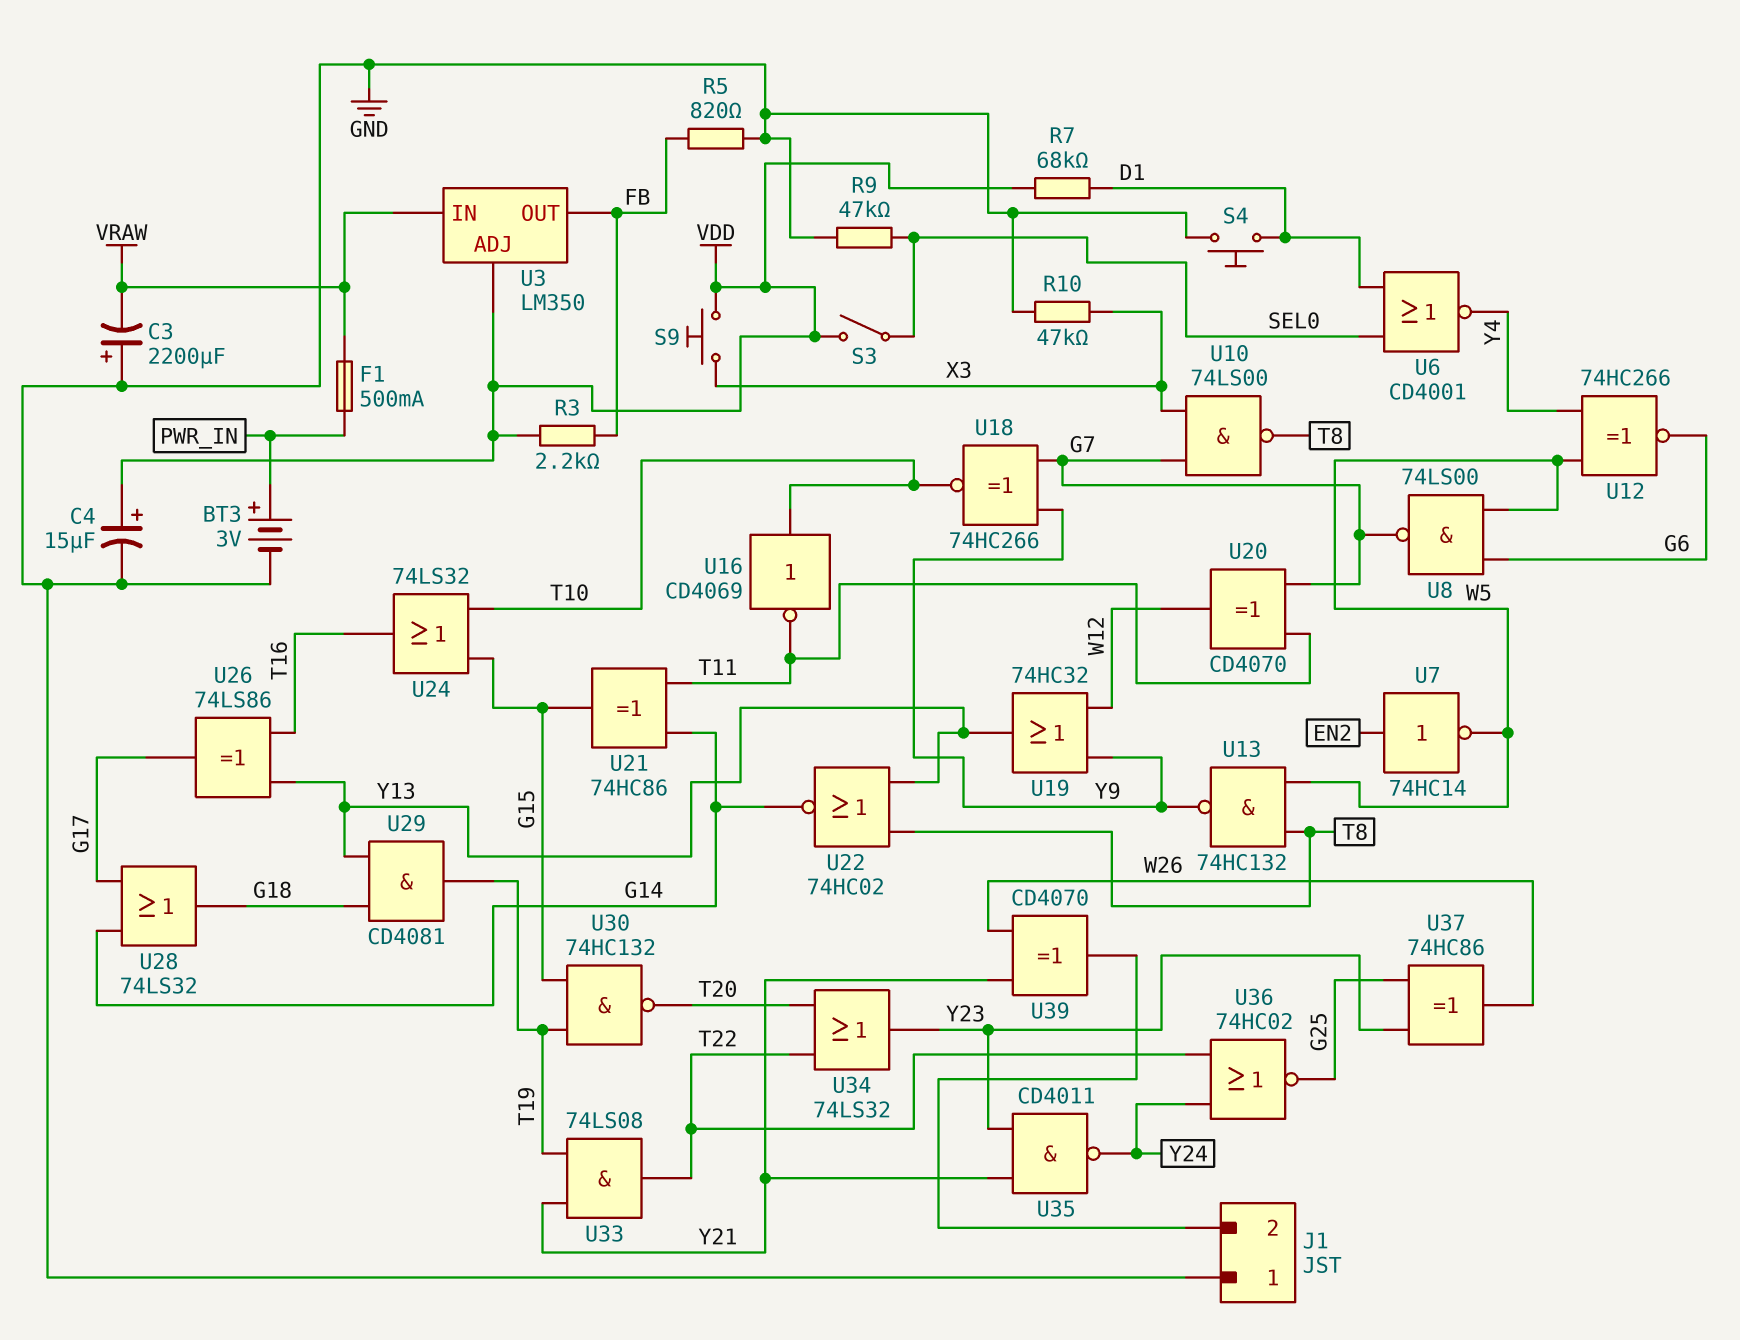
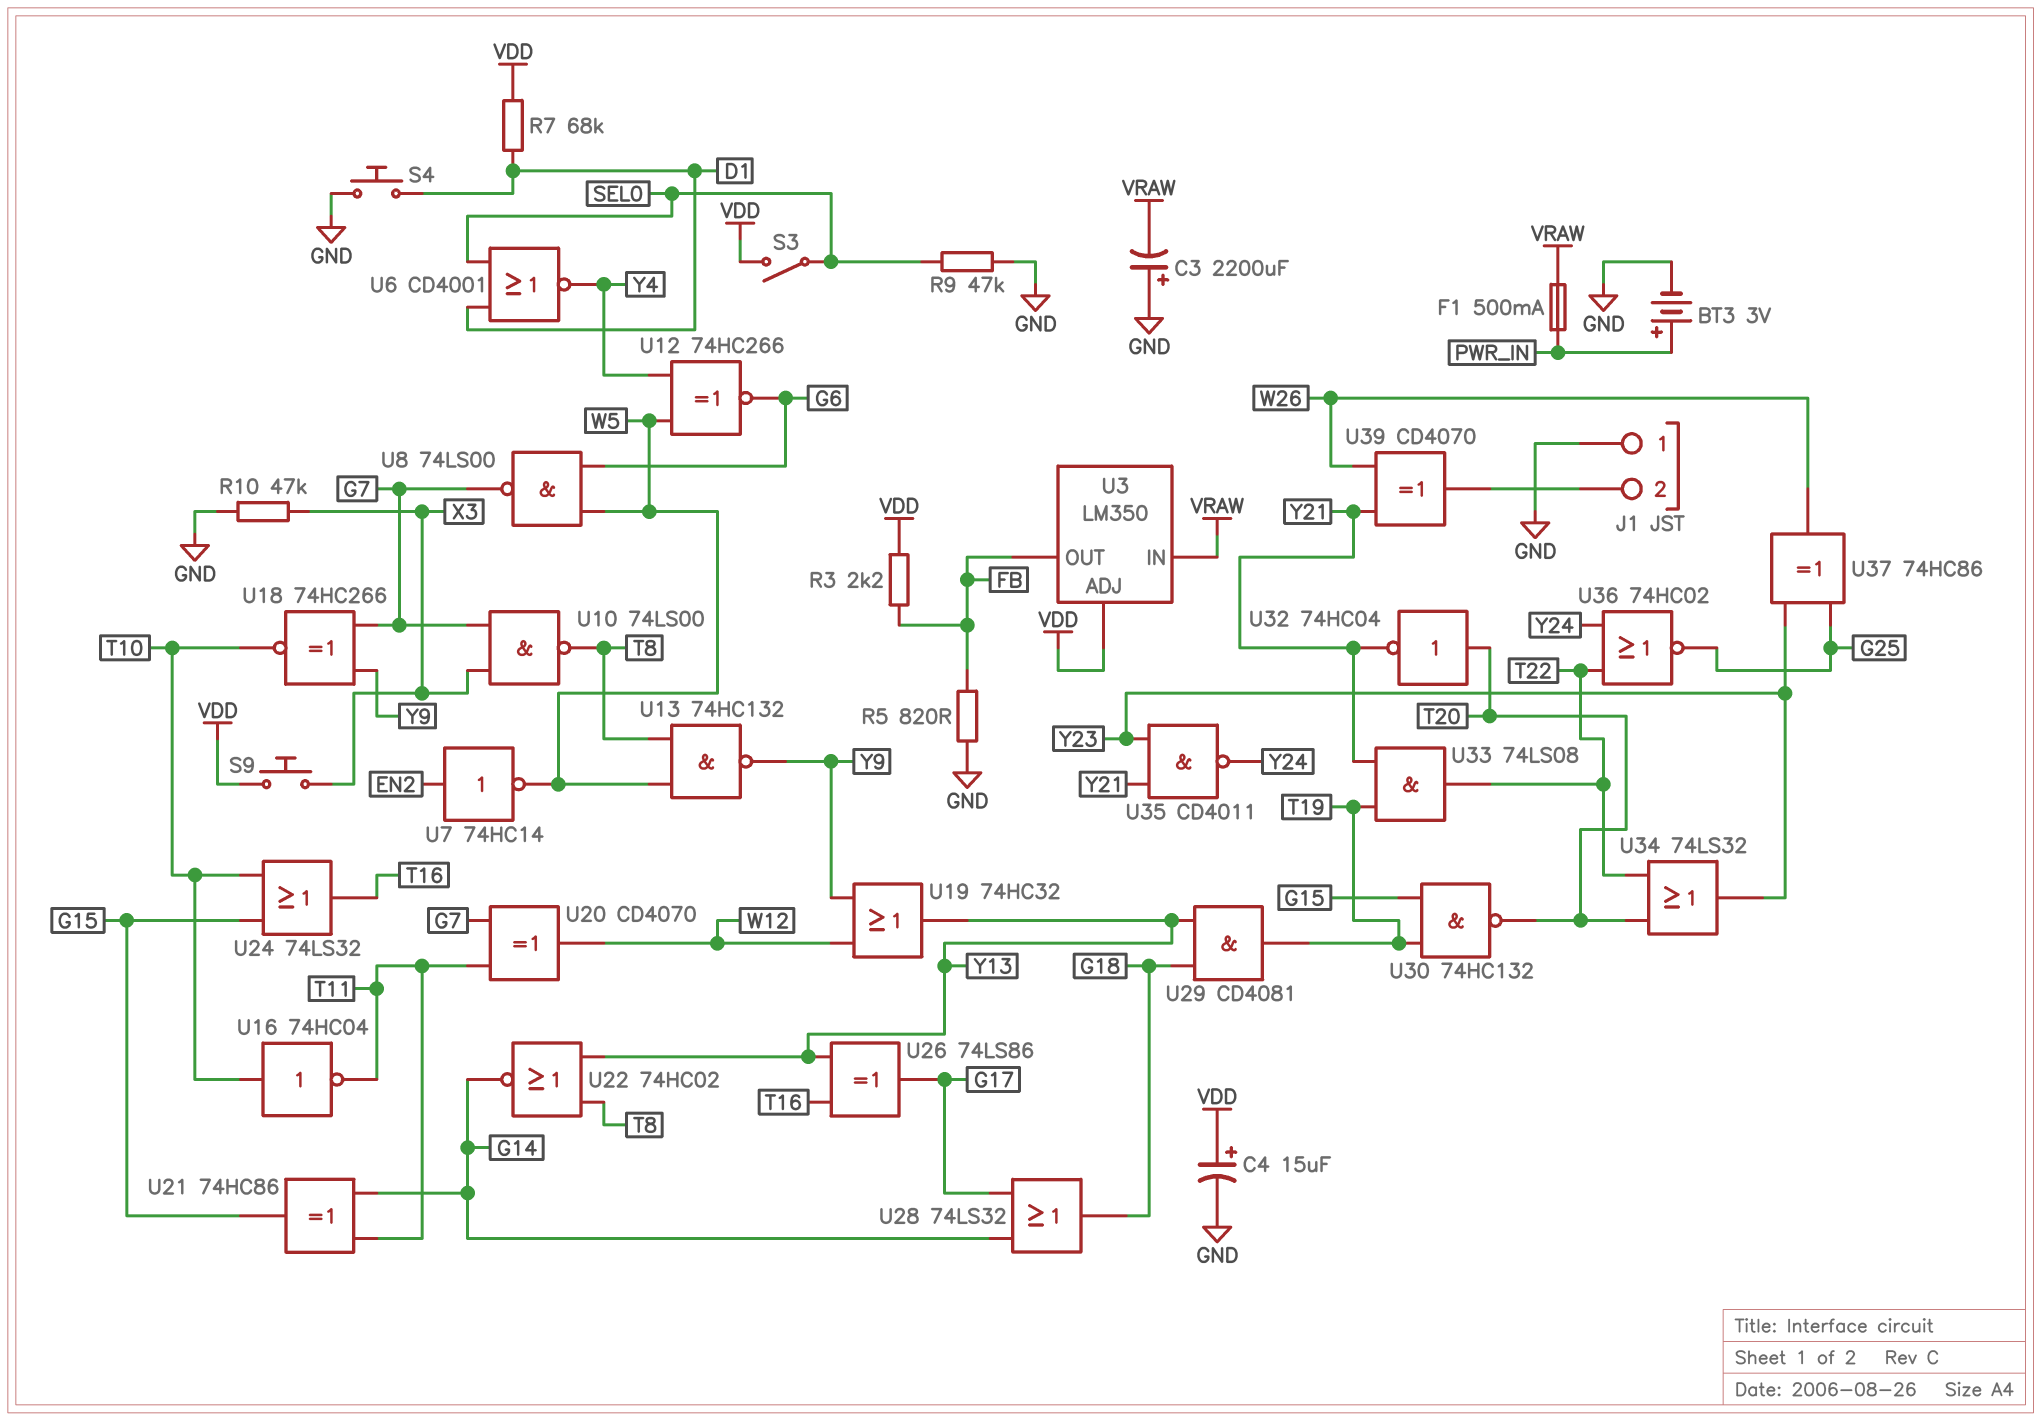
U16: NOT CD4069 (in T10, out T11) -> NOT 74HC04 (in T10, out T11)
U32: none -> NOT 74HC04 (in T20, out Y21)

